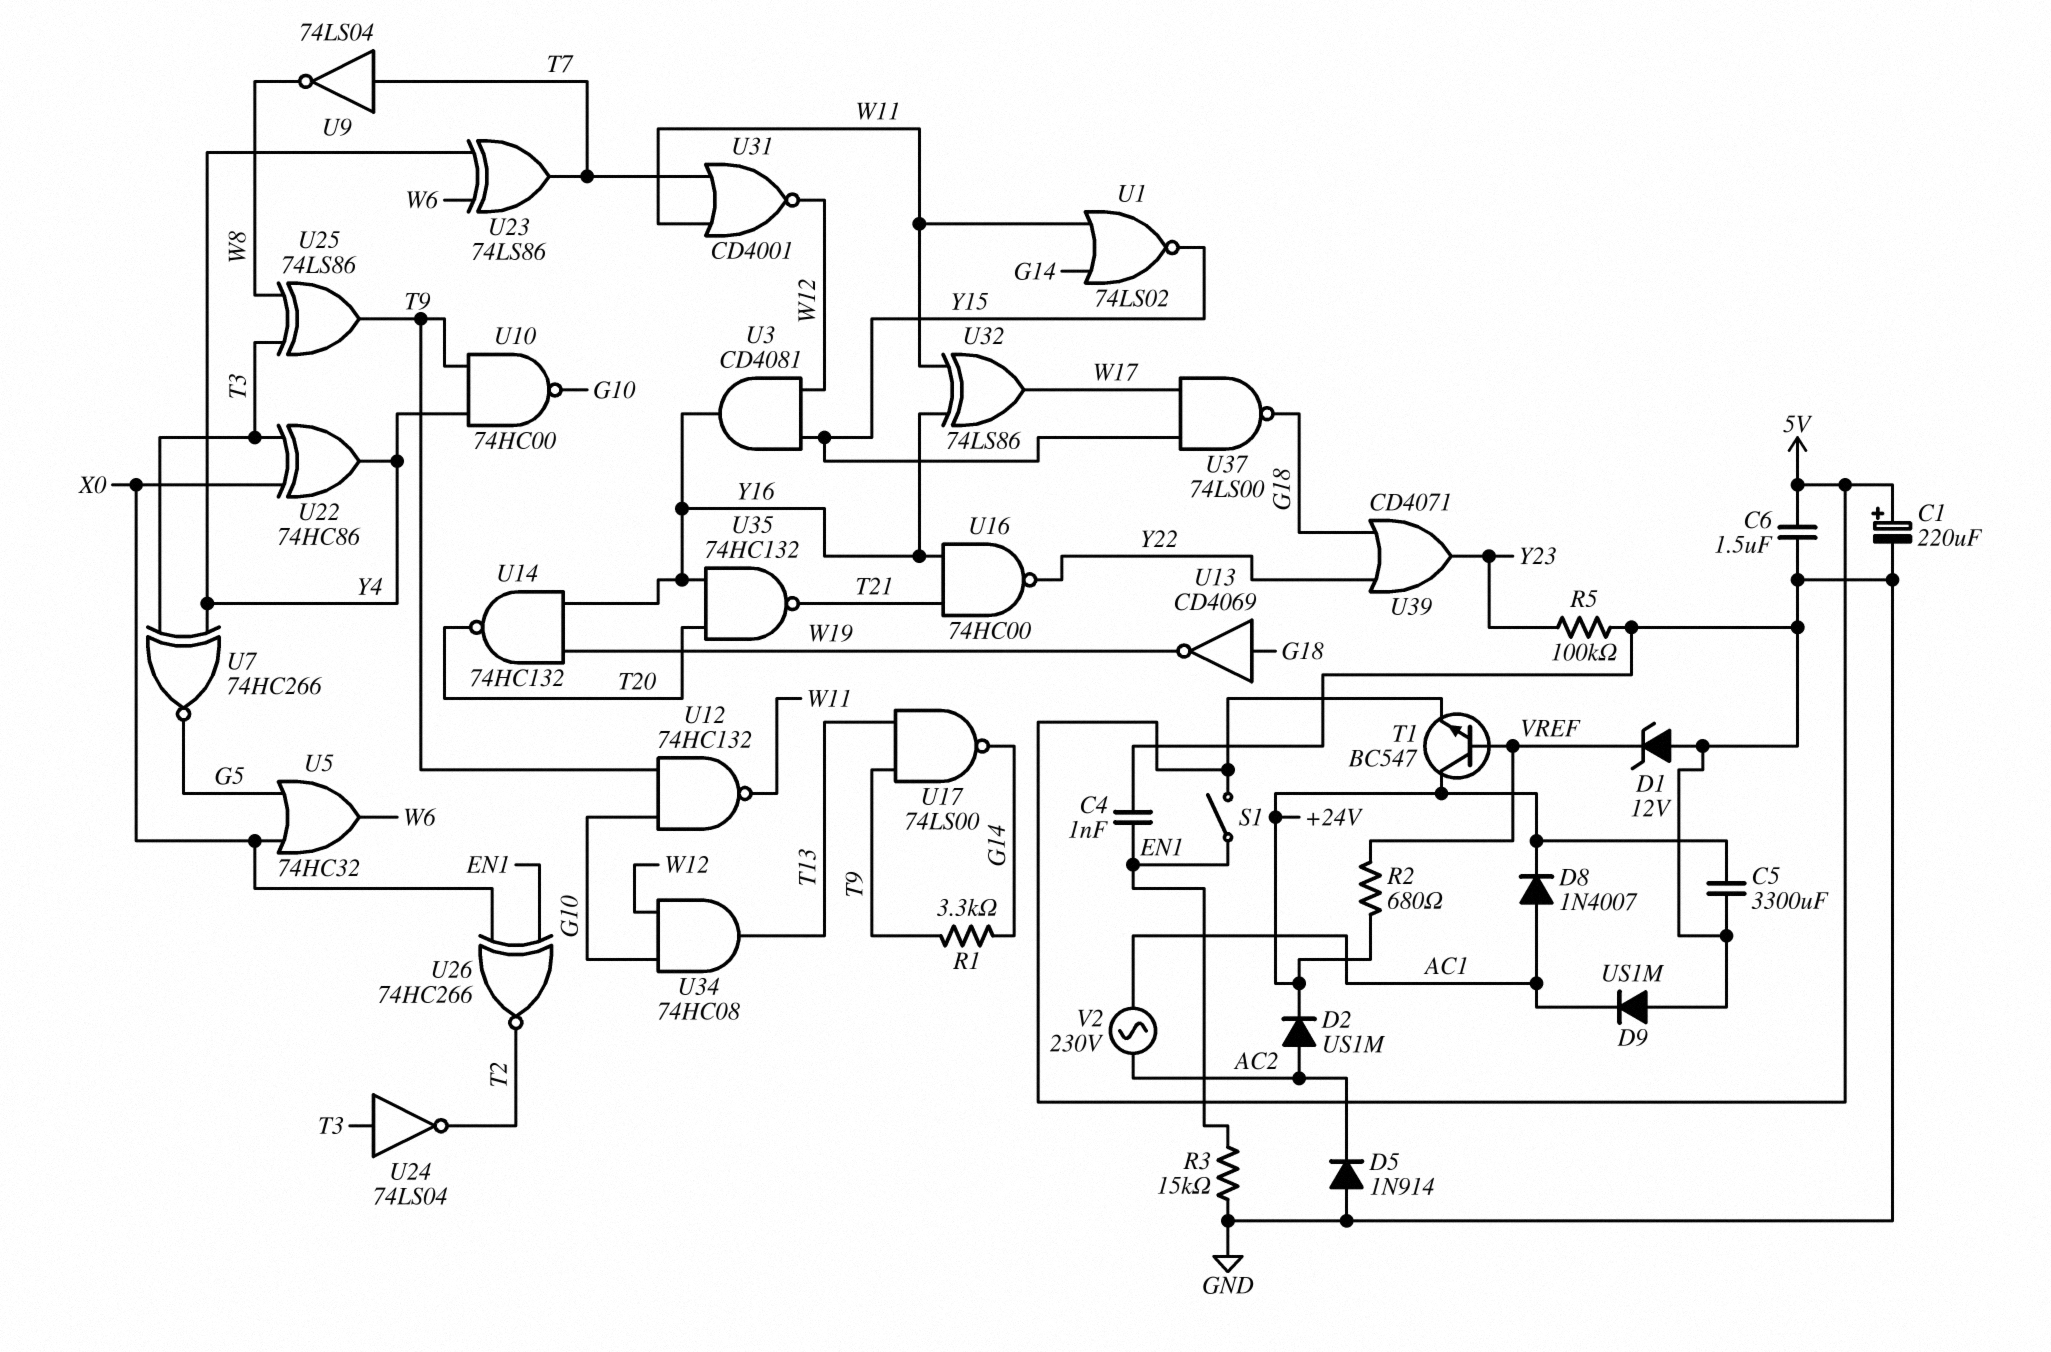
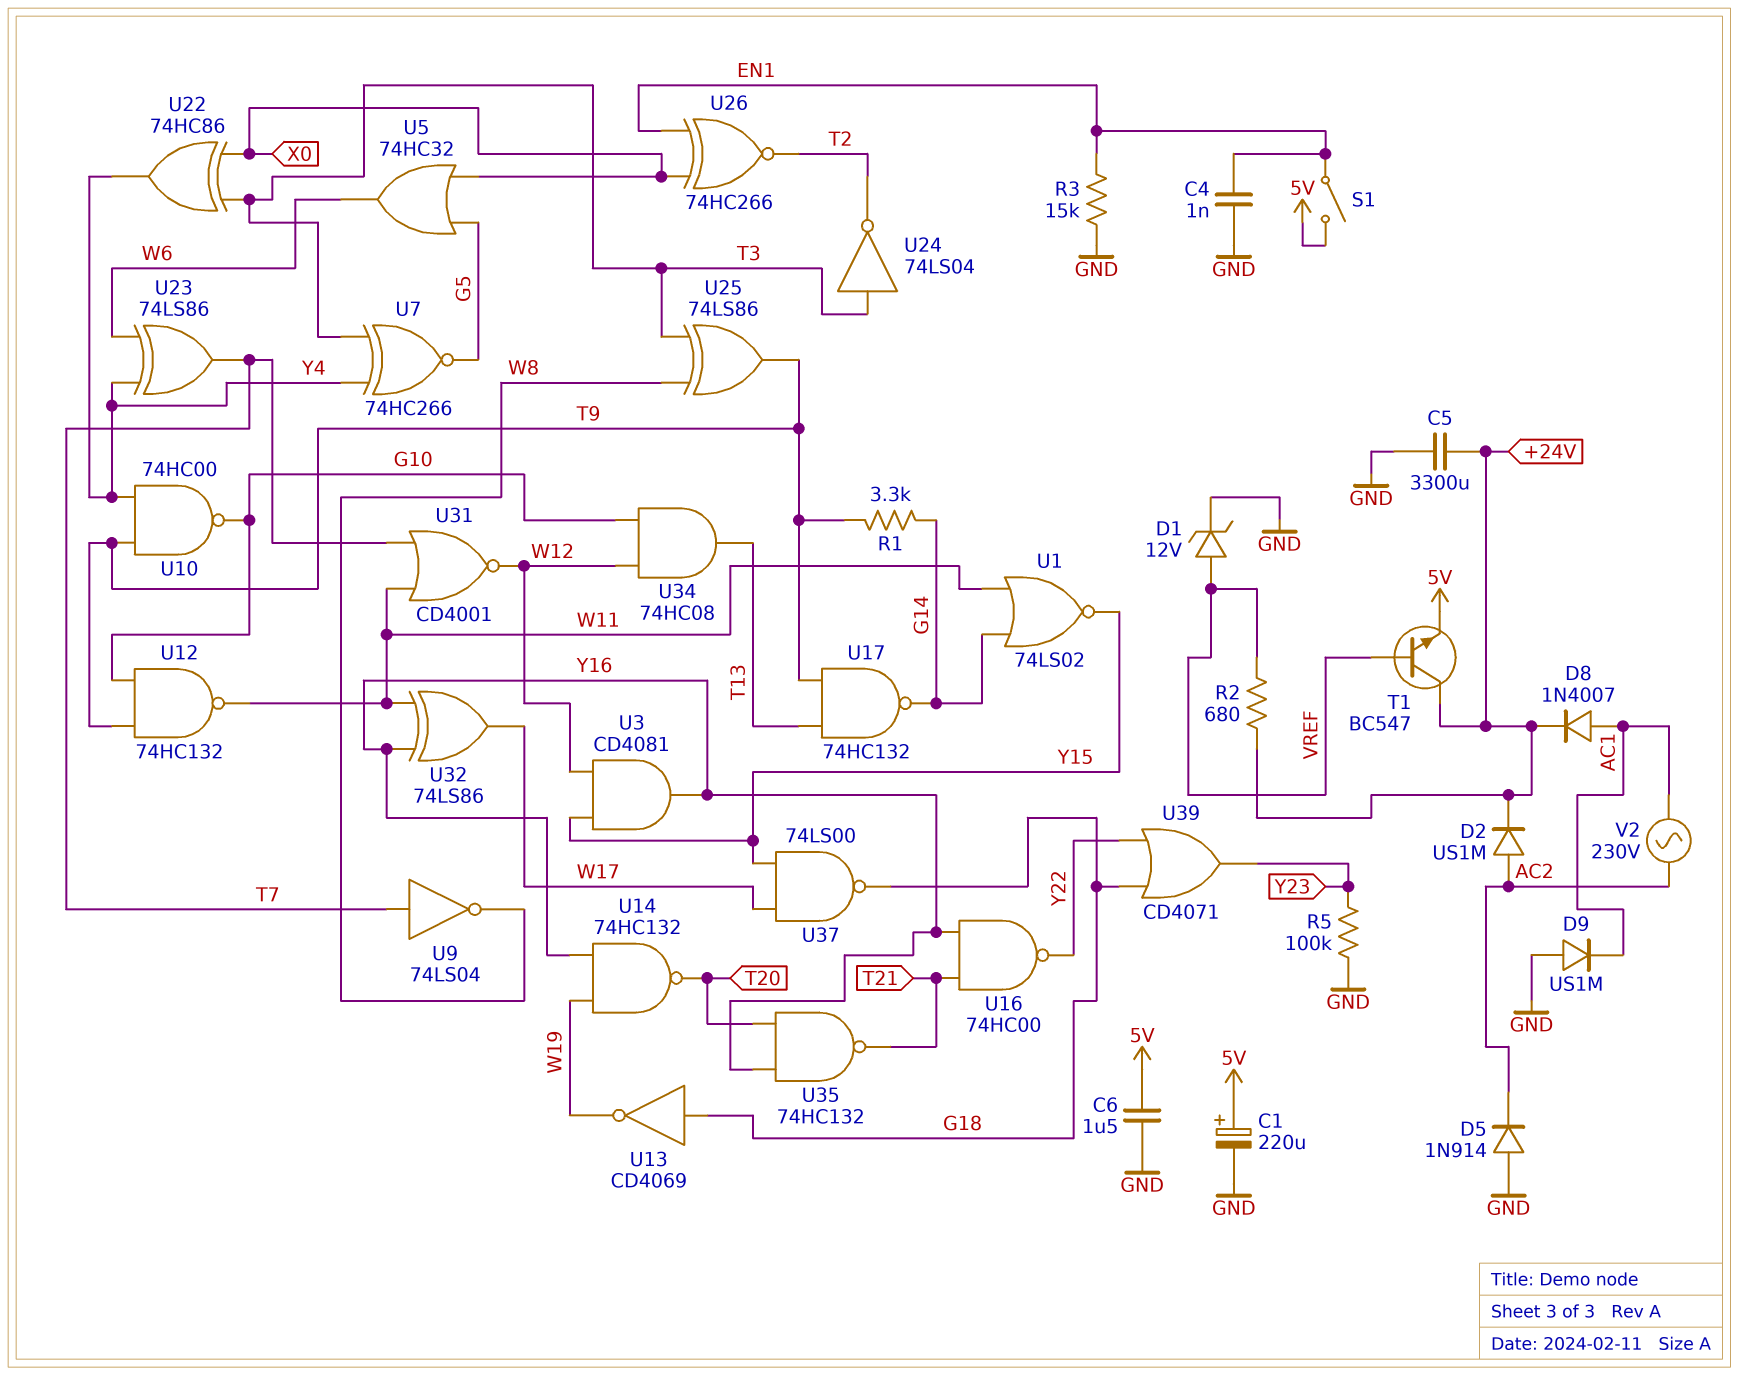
D1: zener 12V (A GND, K VREF) -> zener 12V (A VREF, K GND)
U17: NAND 74LS00 (in T9, in T13, out G14) -> NAND 74HC132 (in T9, in T13, out G14)

